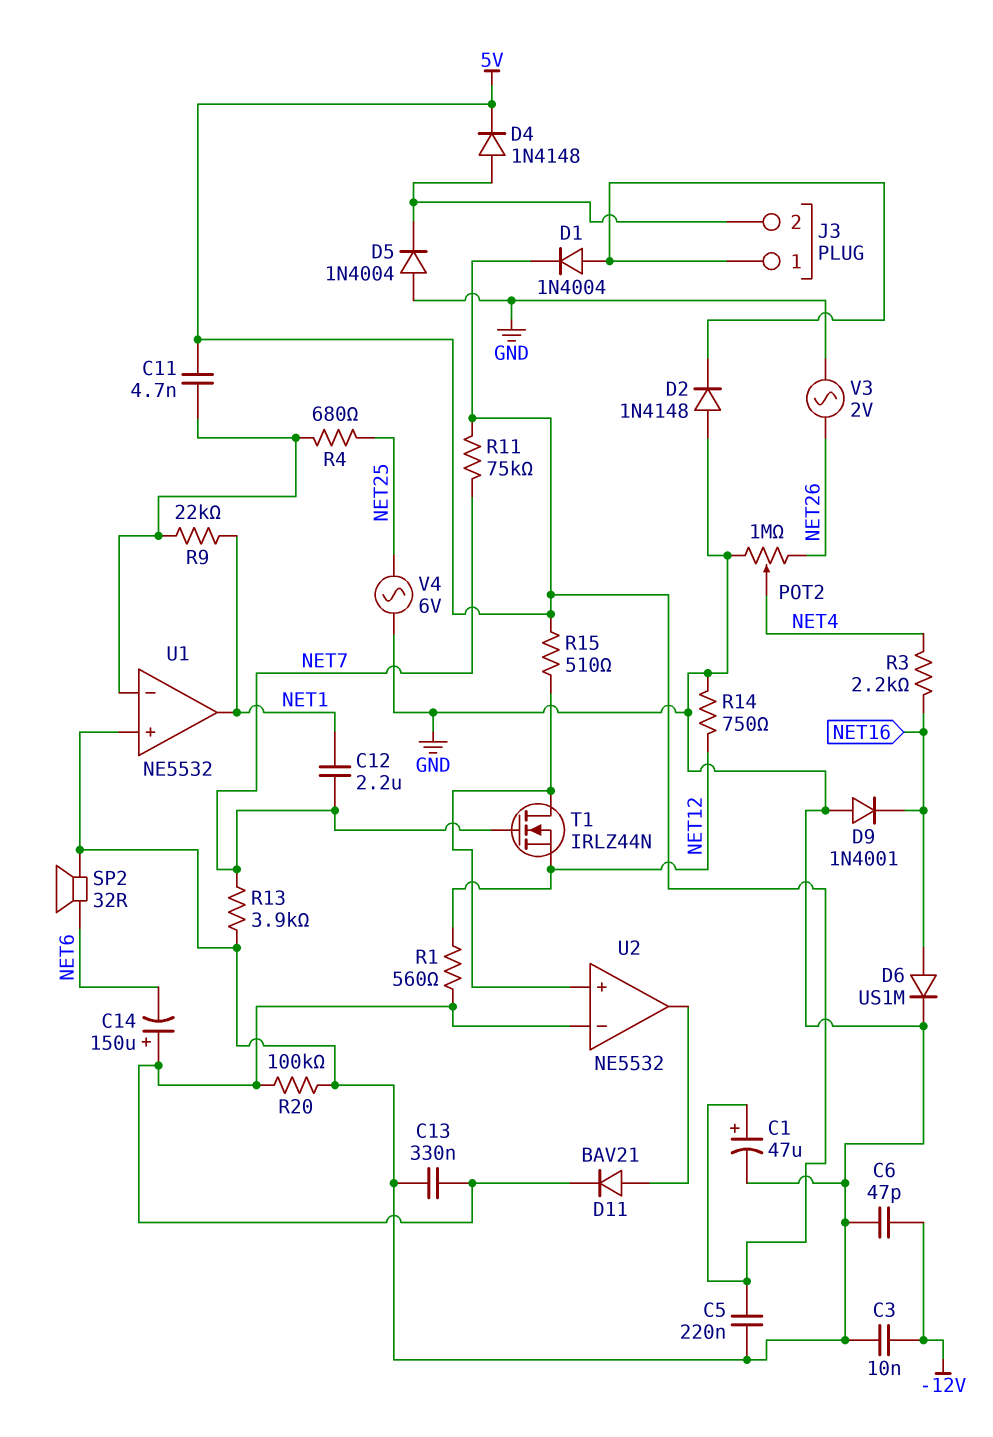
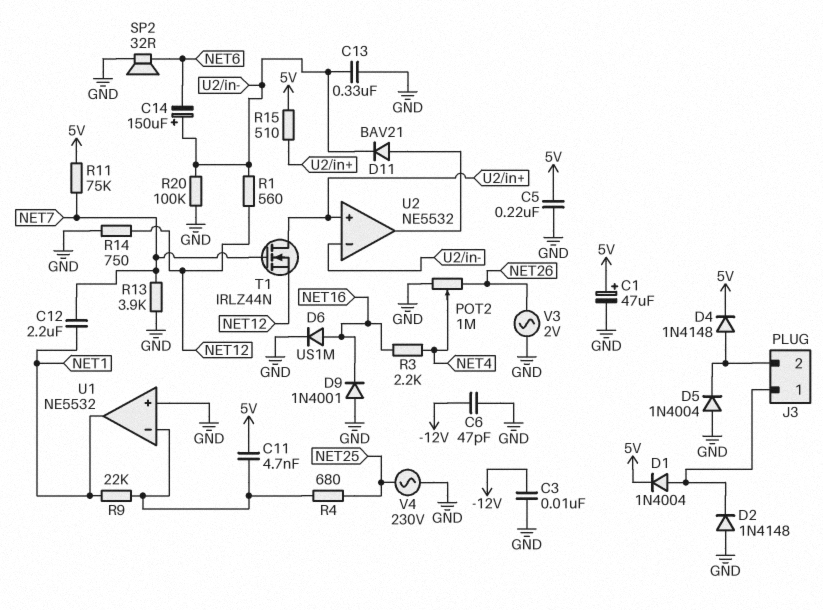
V4: AC 6V (GND, NET25) -> AC 230V (GND, NET25)

